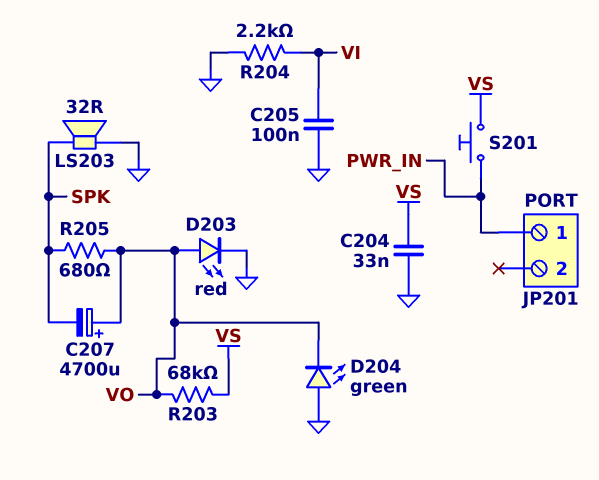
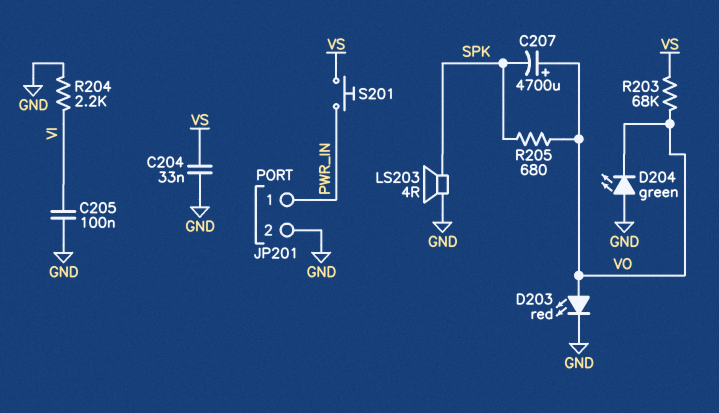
JP201 pin 2: none -> GND
LS203: speaker 32R (GND, SPK) -> speaker 4R (GND, SPK)

